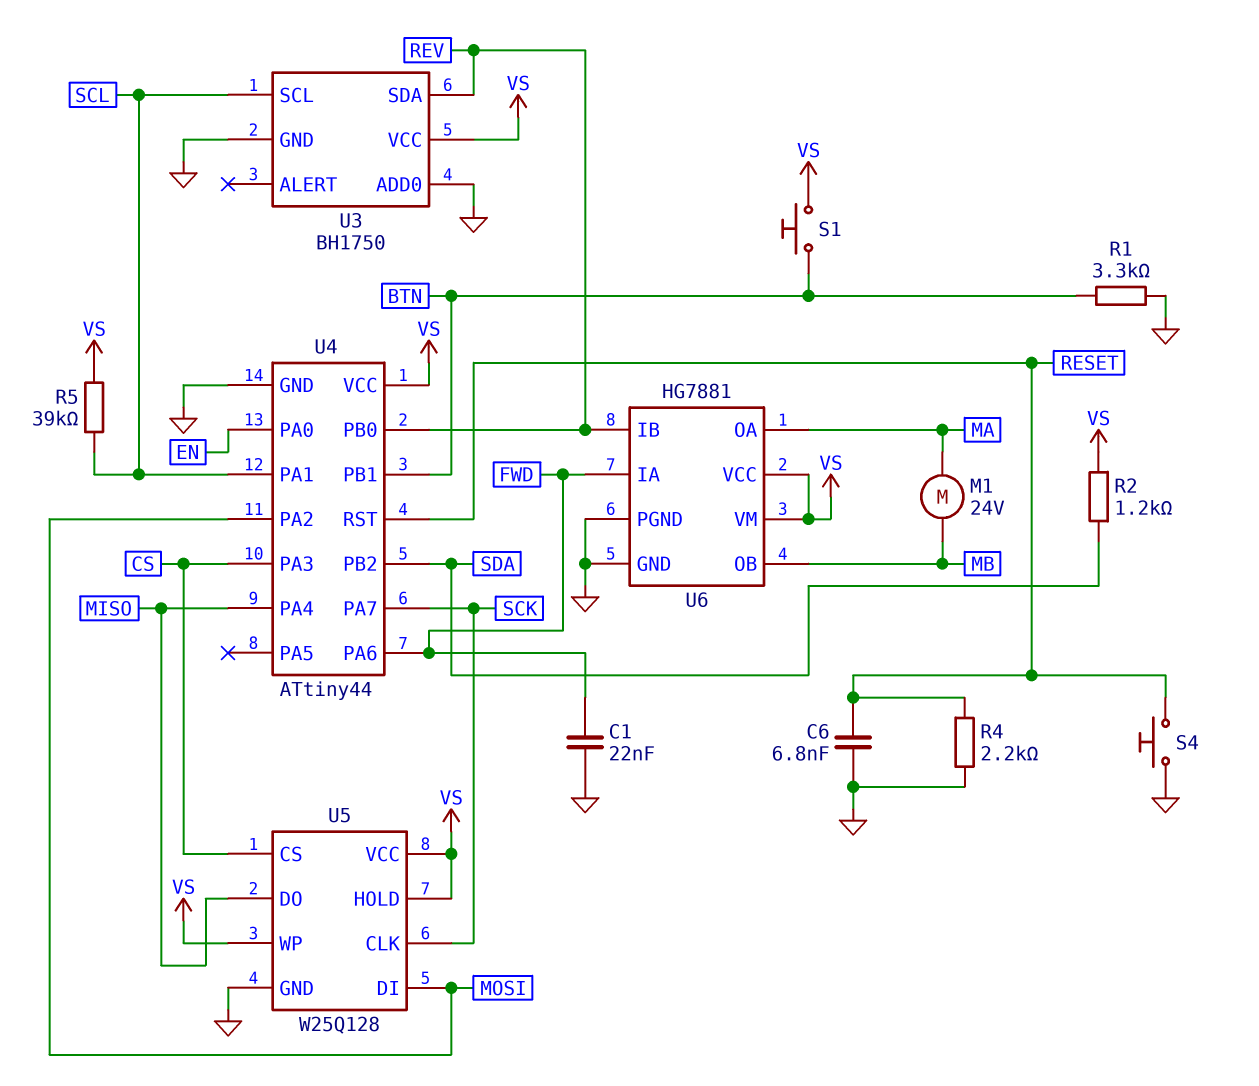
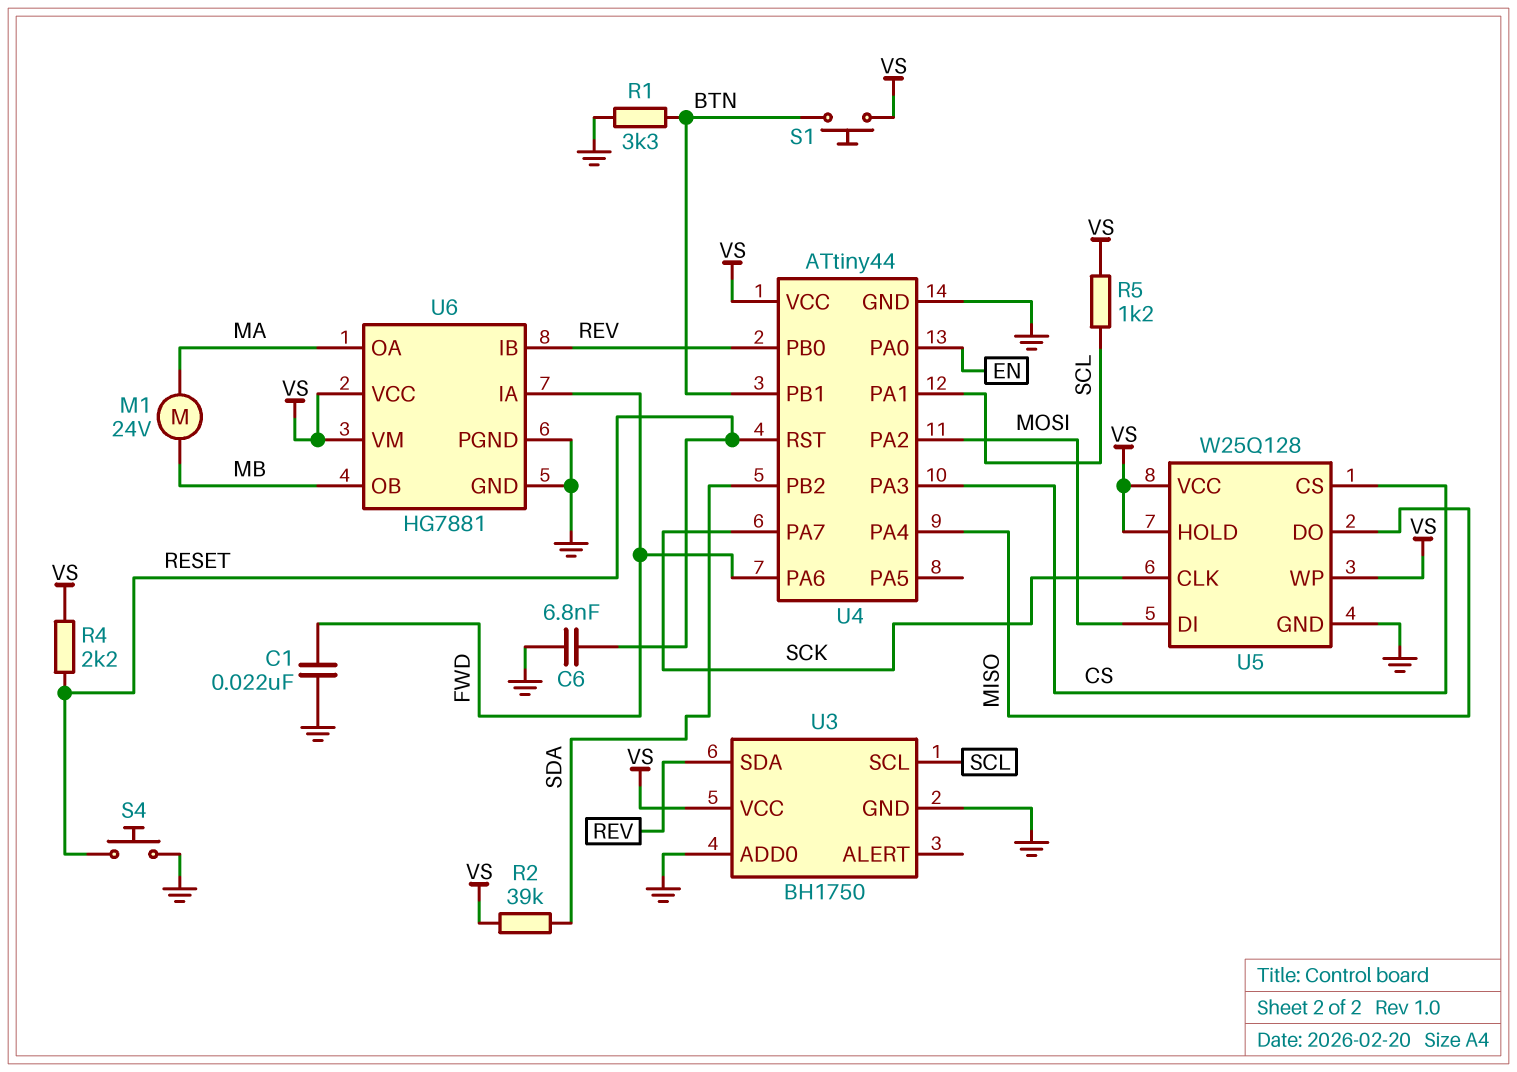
R2: 1.2k (SDA, VS) -> 39k (SDA, VS)
R4: 2.2k (GND, RESET) -> 2.2k (RESET, VS)
R5: 39k (SCL, VS) -> 1.2k (SCL, VS)

